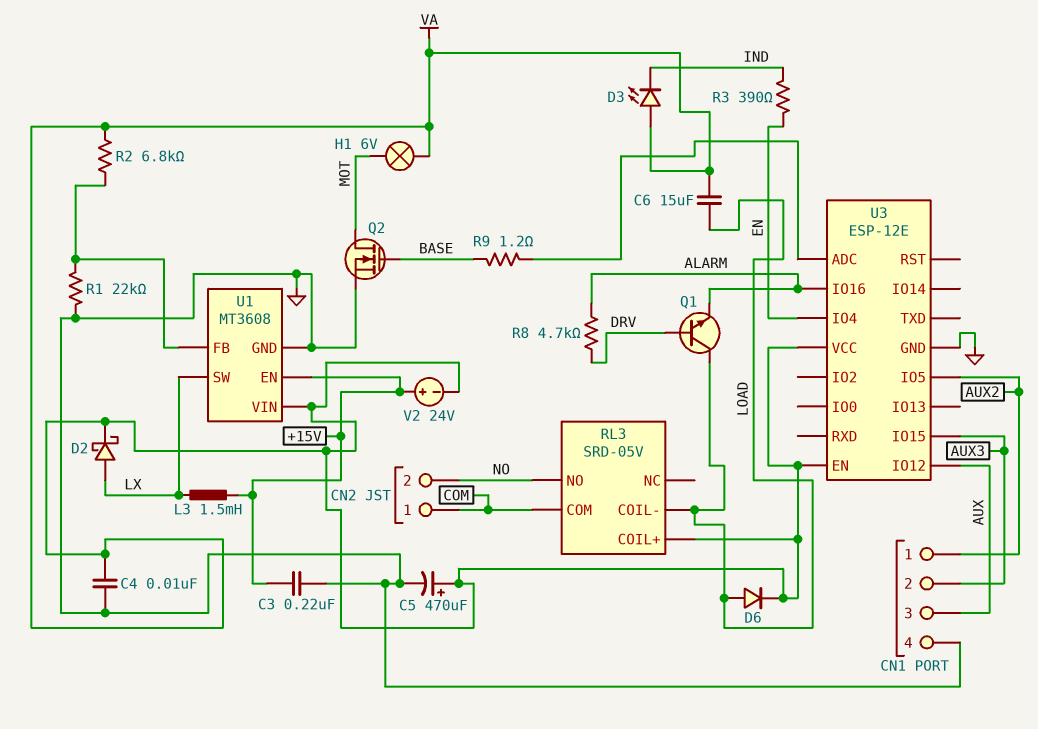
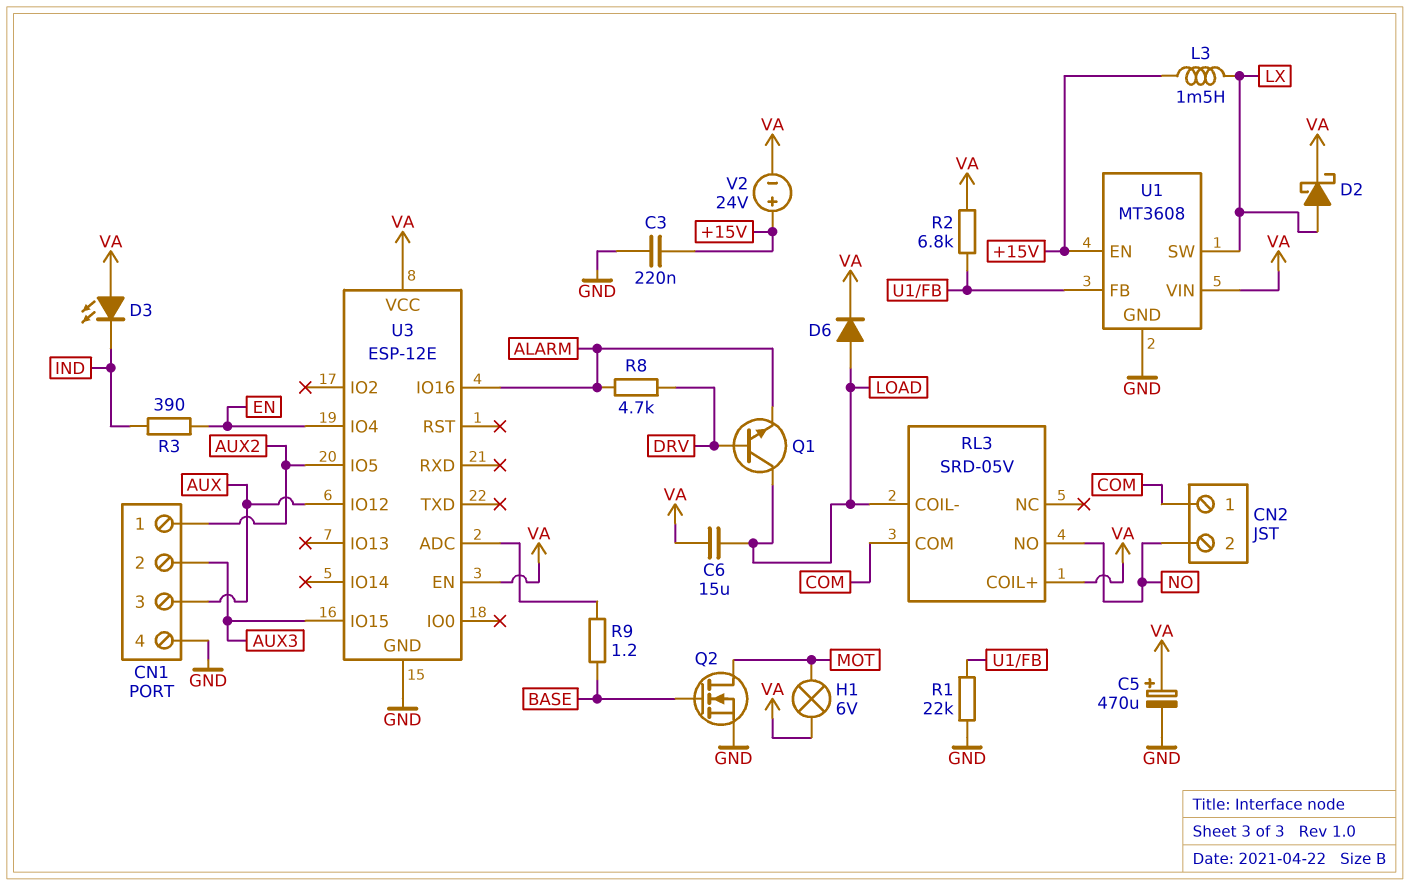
C4: 10nF (GND, VA) -> none

